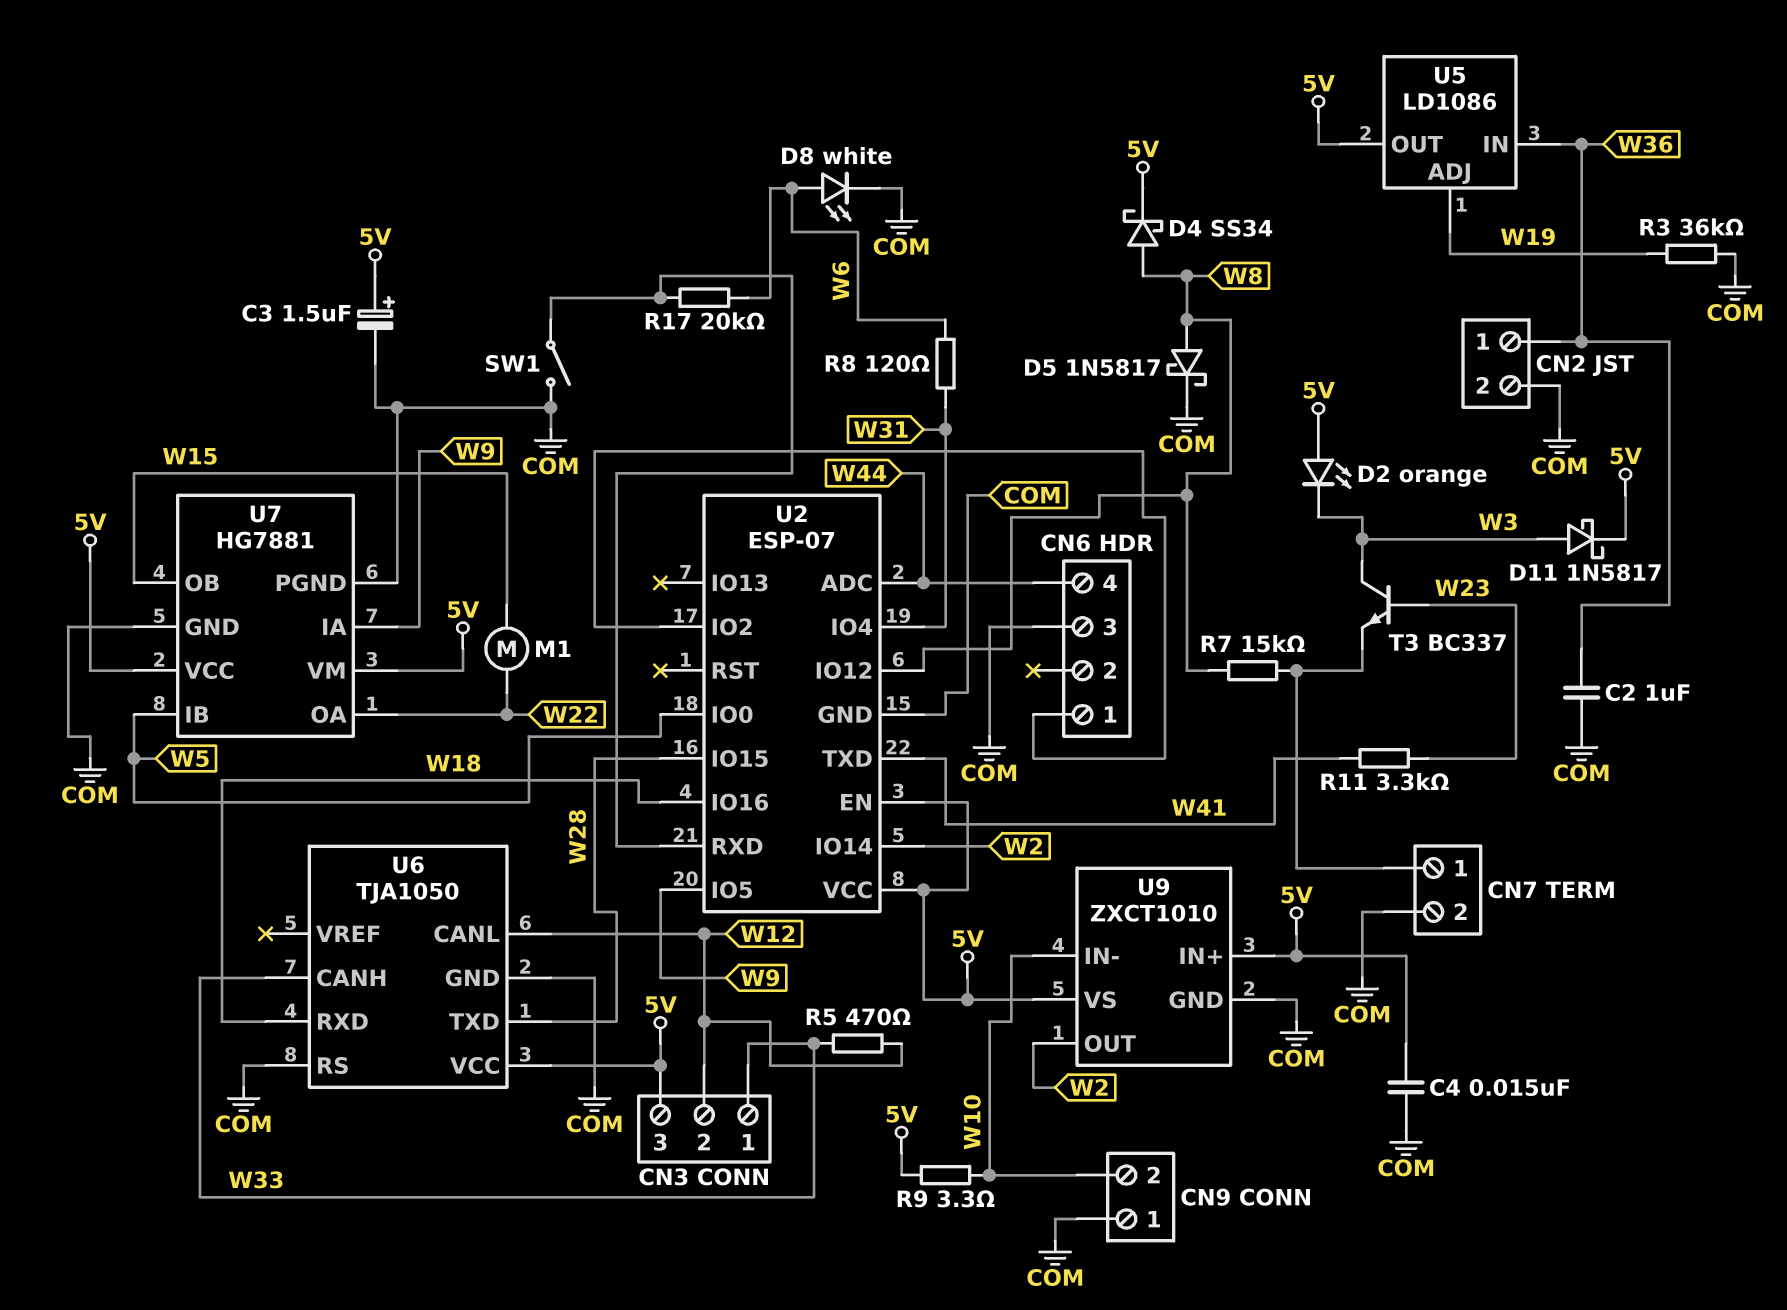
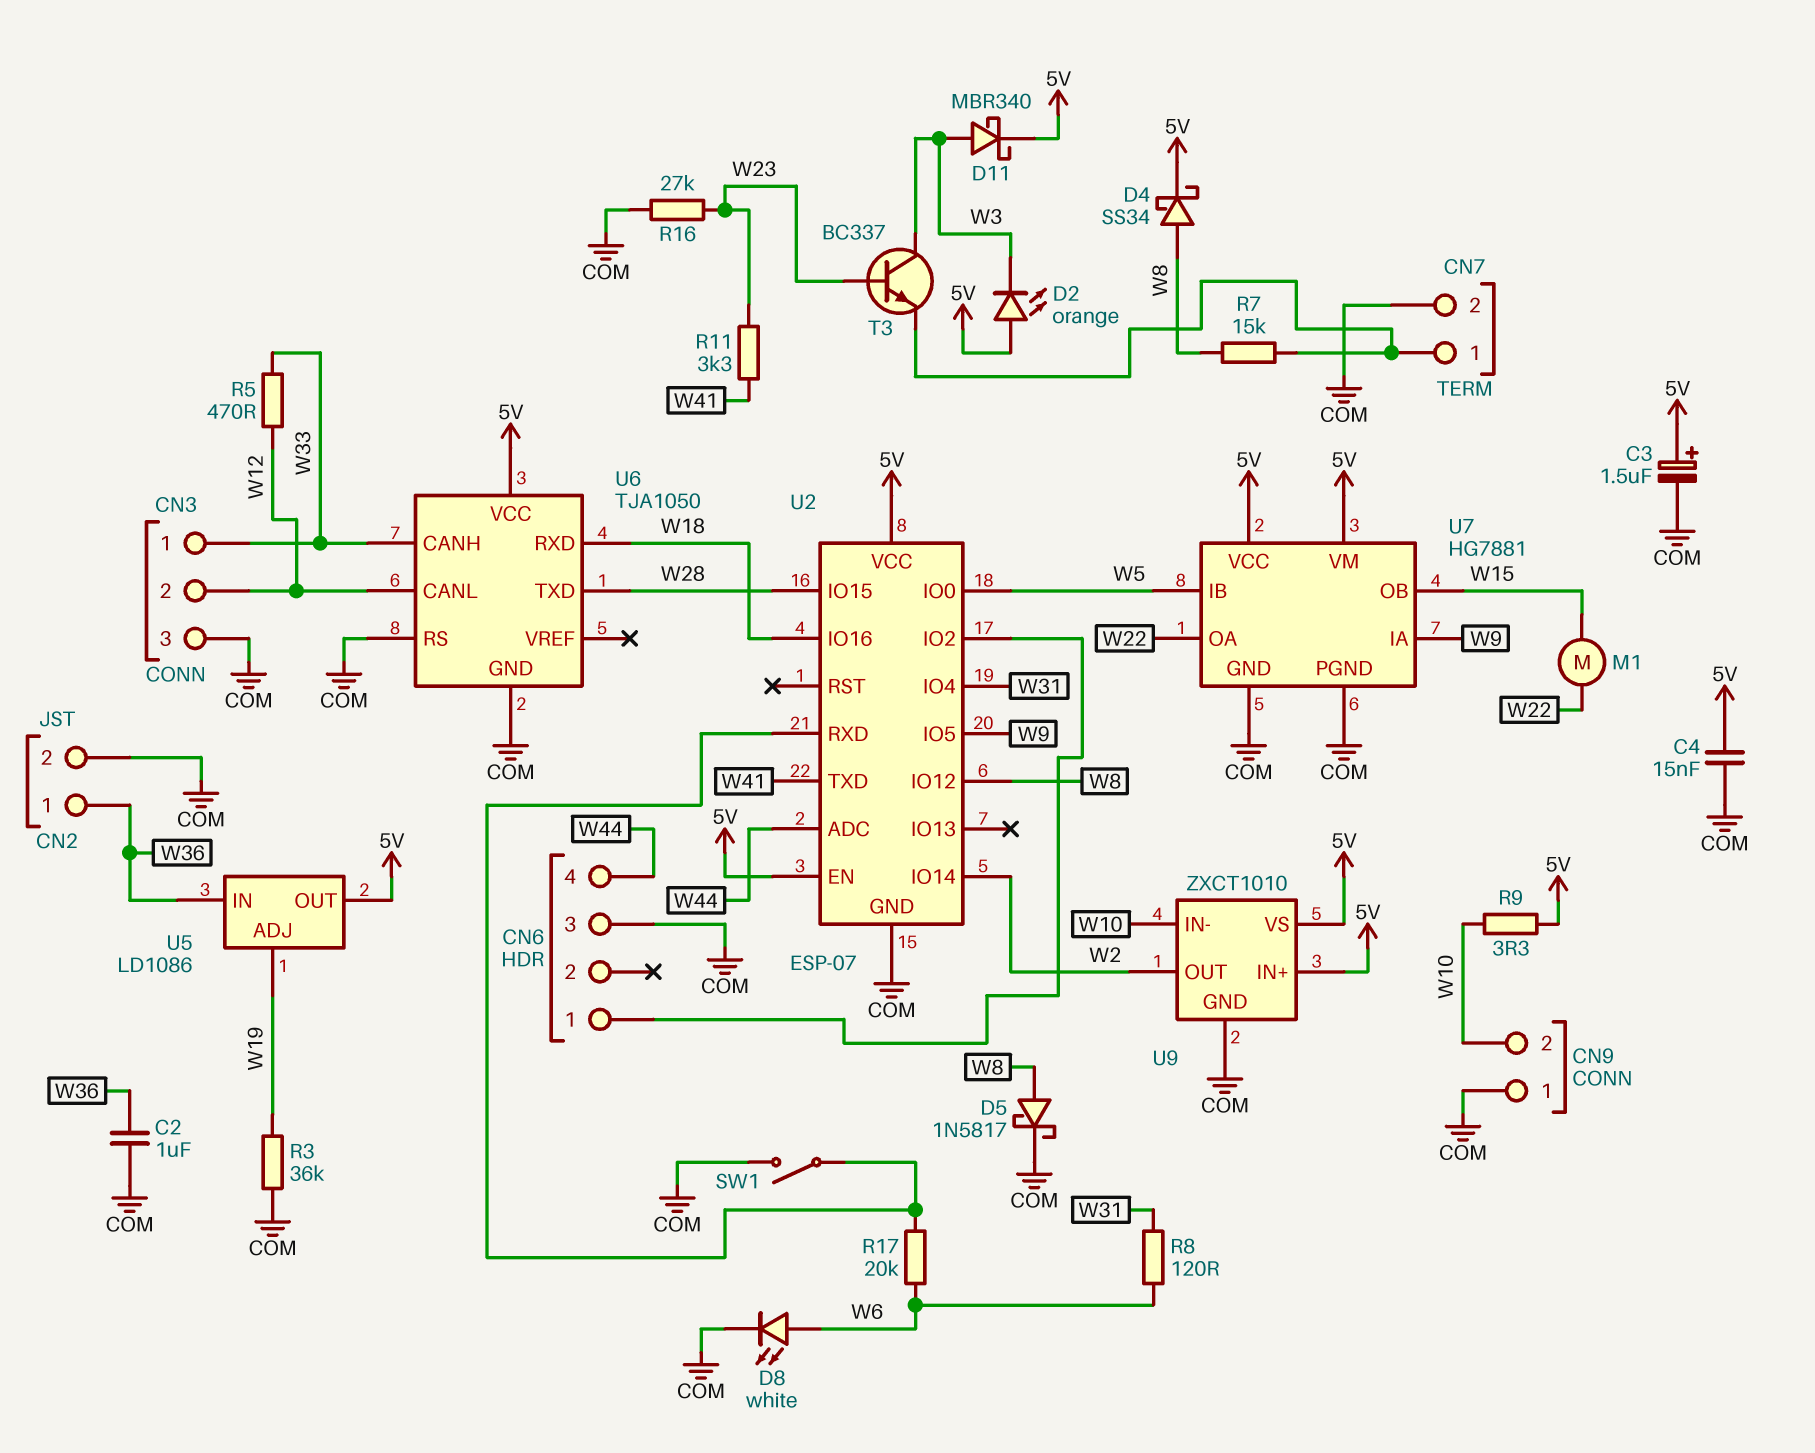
CN3 pin 3: 5V -> COM
D11: schottky 1N5817 (A W3, K 5V) -> schottky MBR340 (A W3, K 5V)
R16: none -> 27k (COM, W23)

